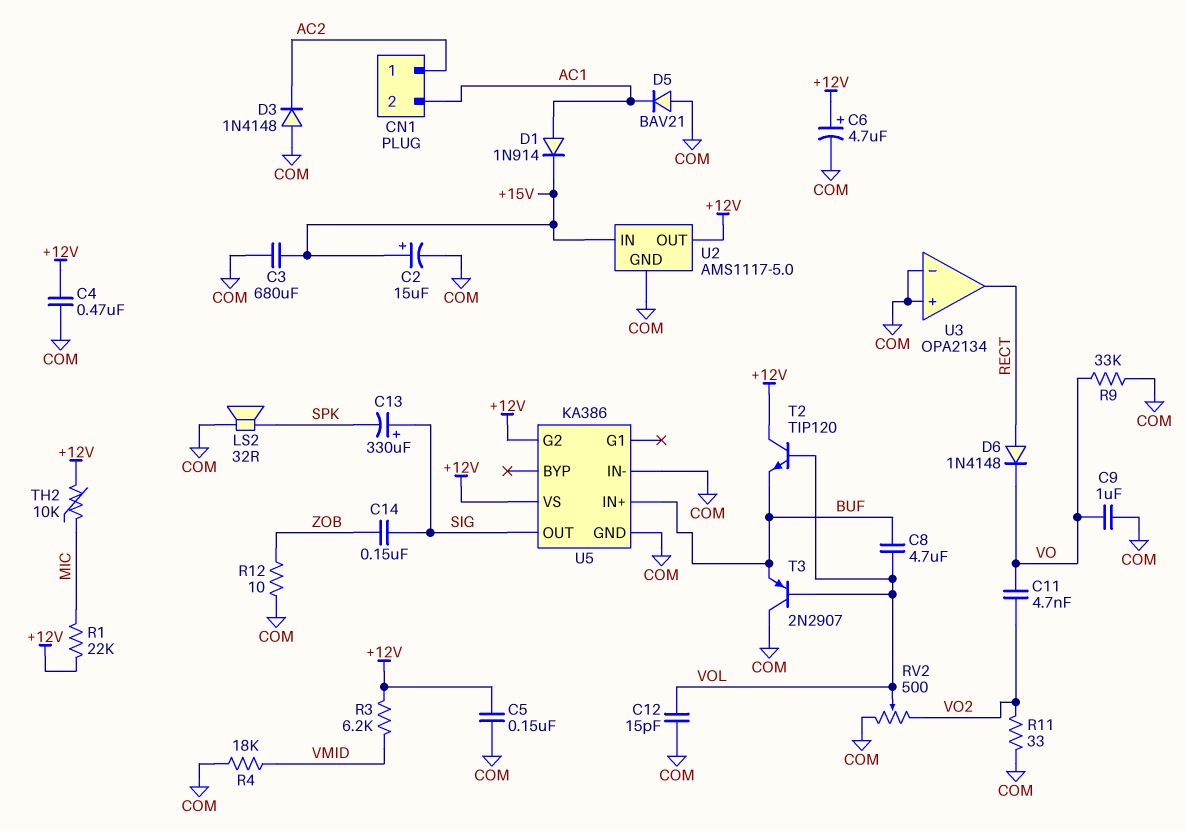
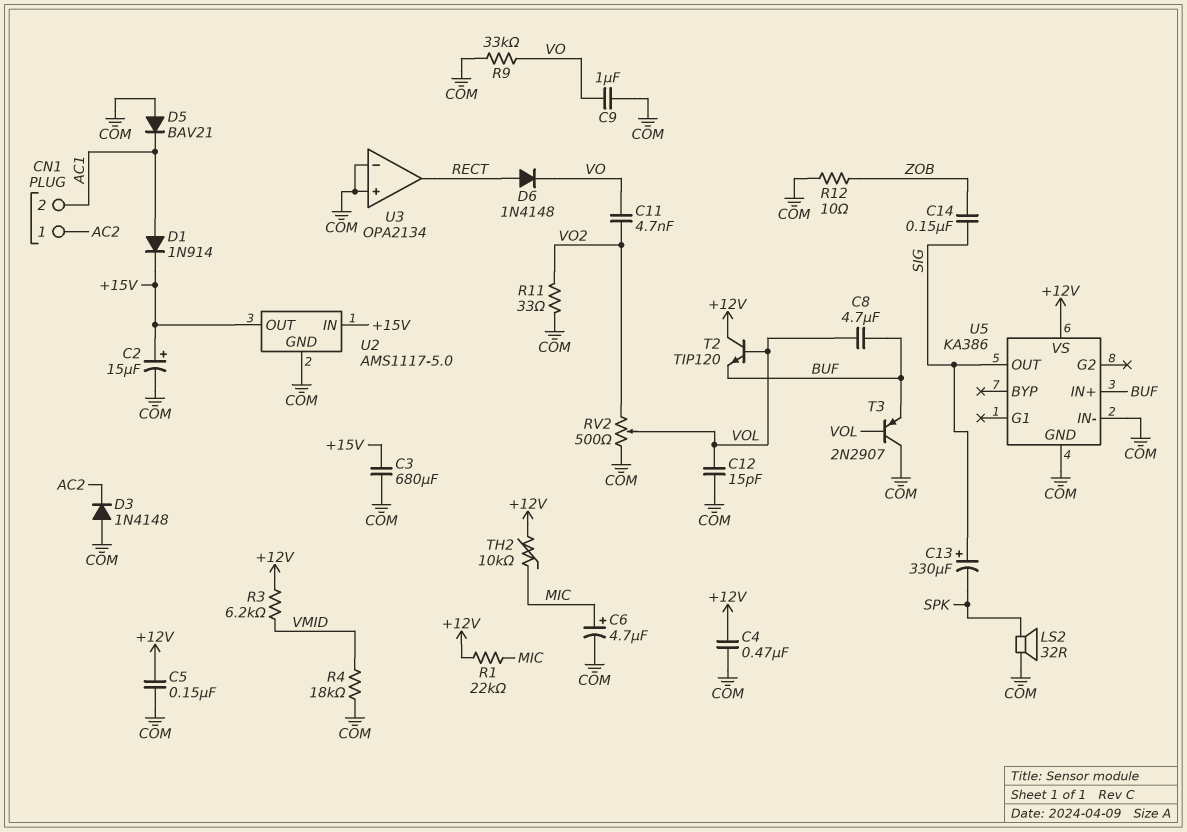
C6: 4.7uF (plus +12V, minus COM) -> 4.7uF (plus MIC, minus COM)
U2 pin OUT: +12V -> +15V
U5 pin G2: +12V -> none

